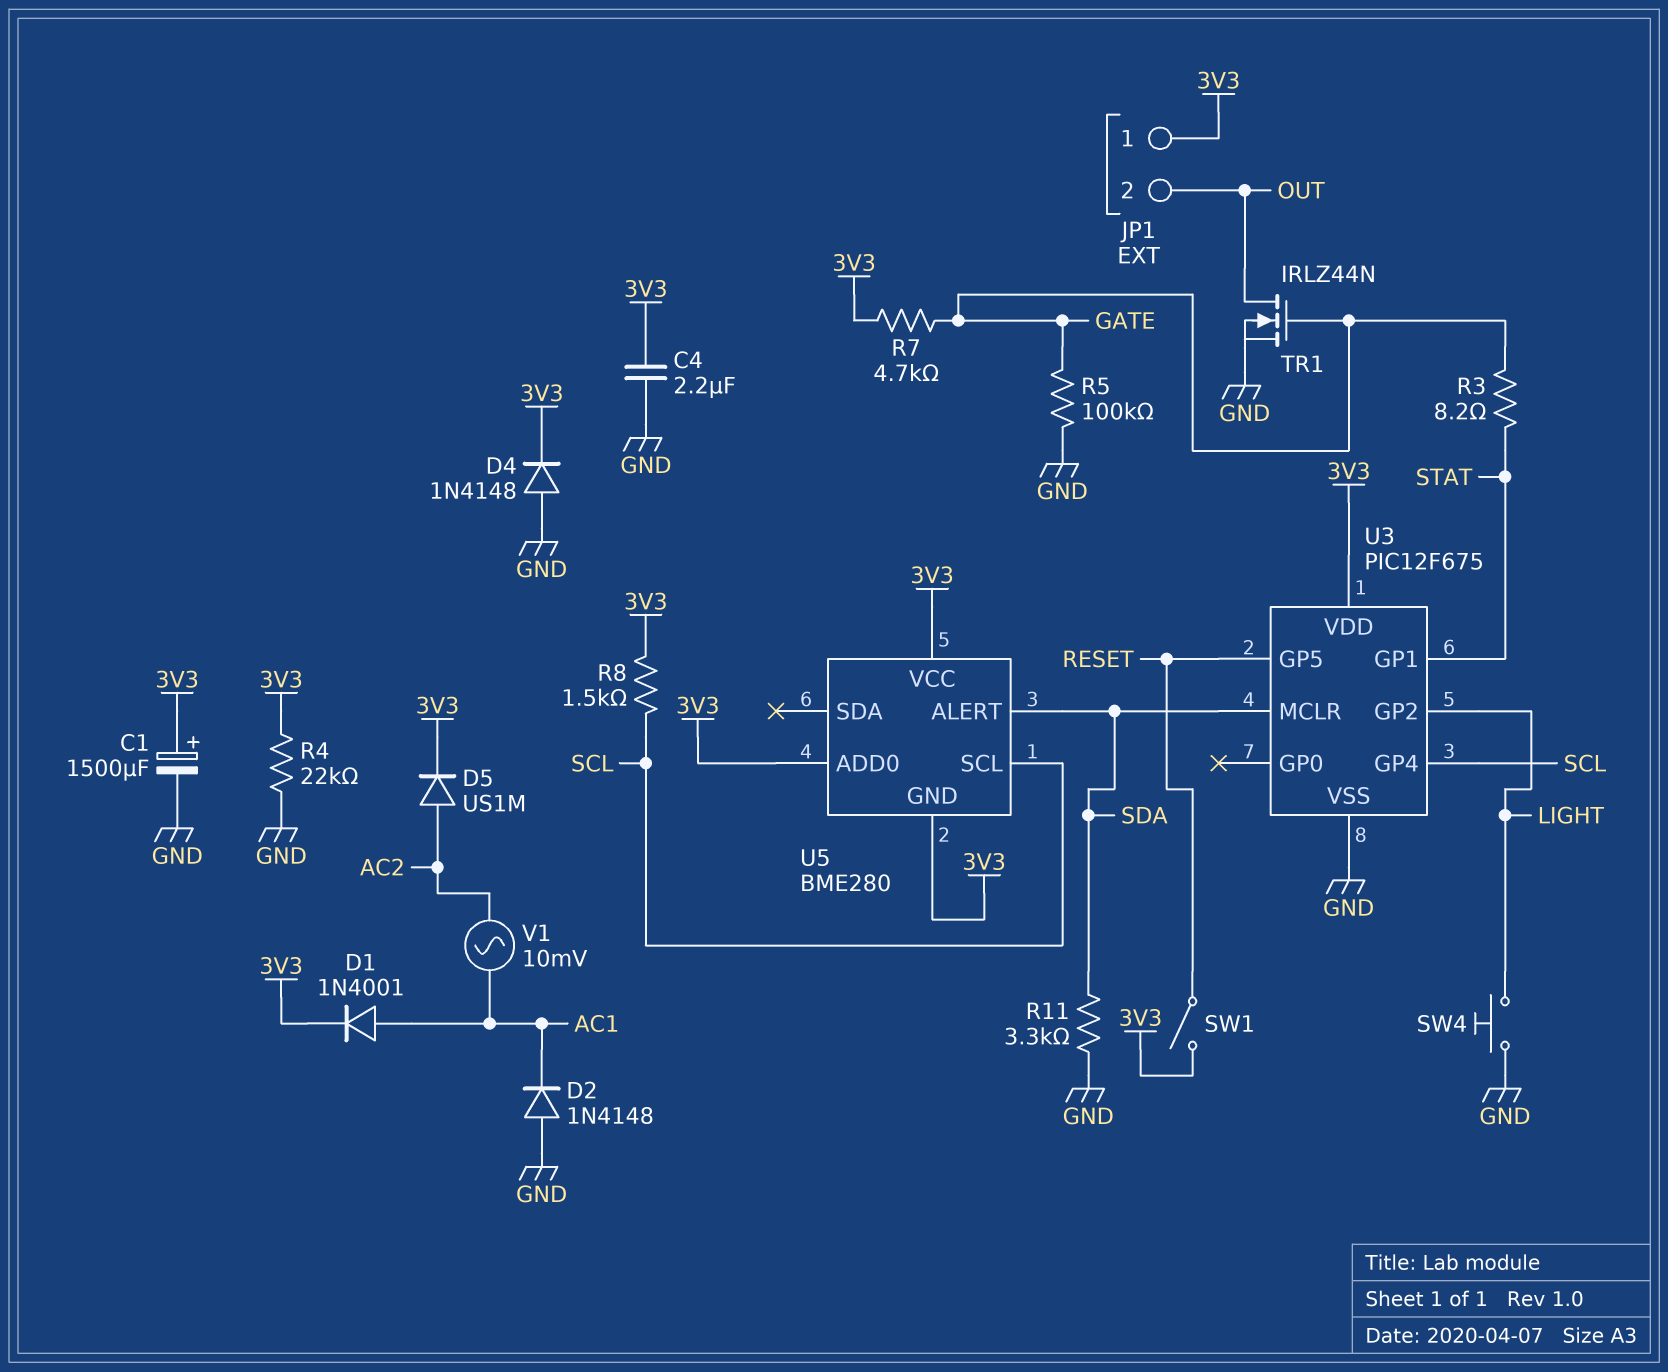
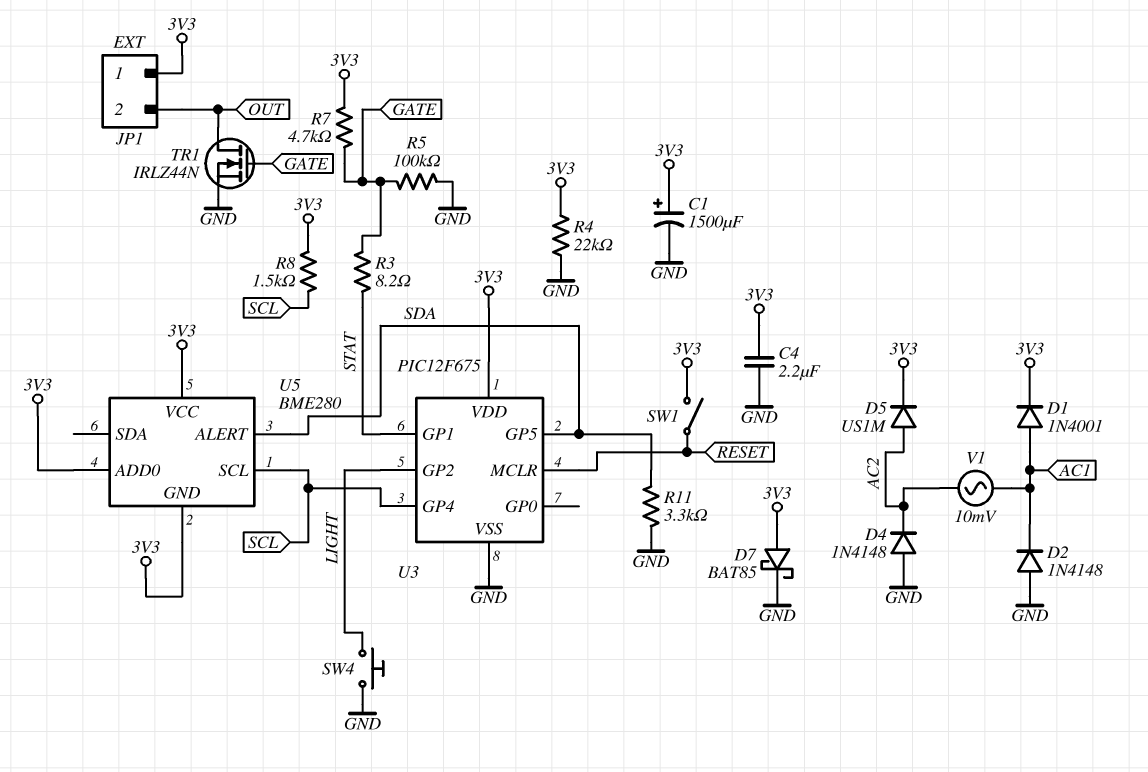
D4: diode 1N4148 (A GND, K 3V3) -> diode 1N4148 (A GND, K AC2)
D7: none -> schottky BAT85 (A 3V3, K GND)
U3 pin GP5: RESET -> SDA
U3 pin MCLR: SDA -> RESET

